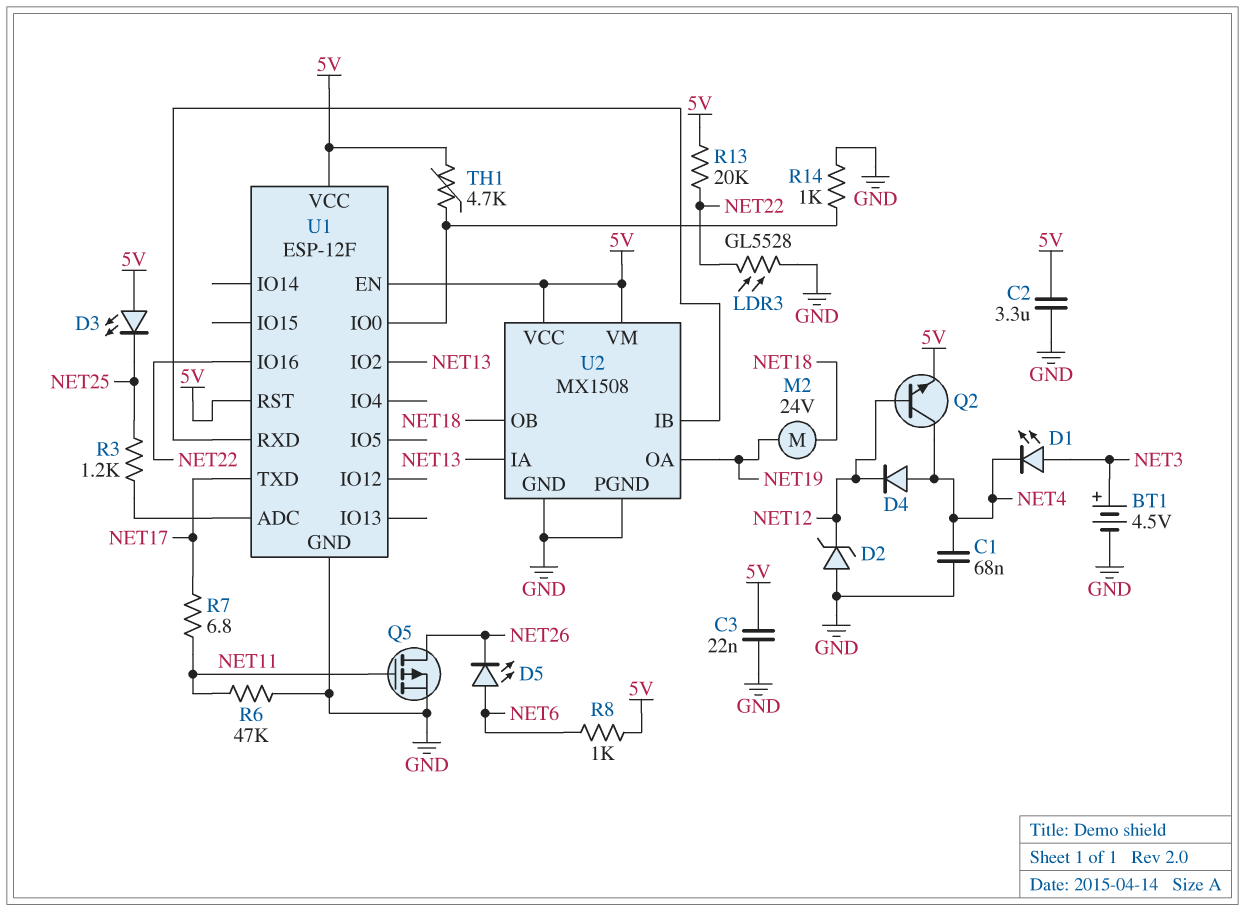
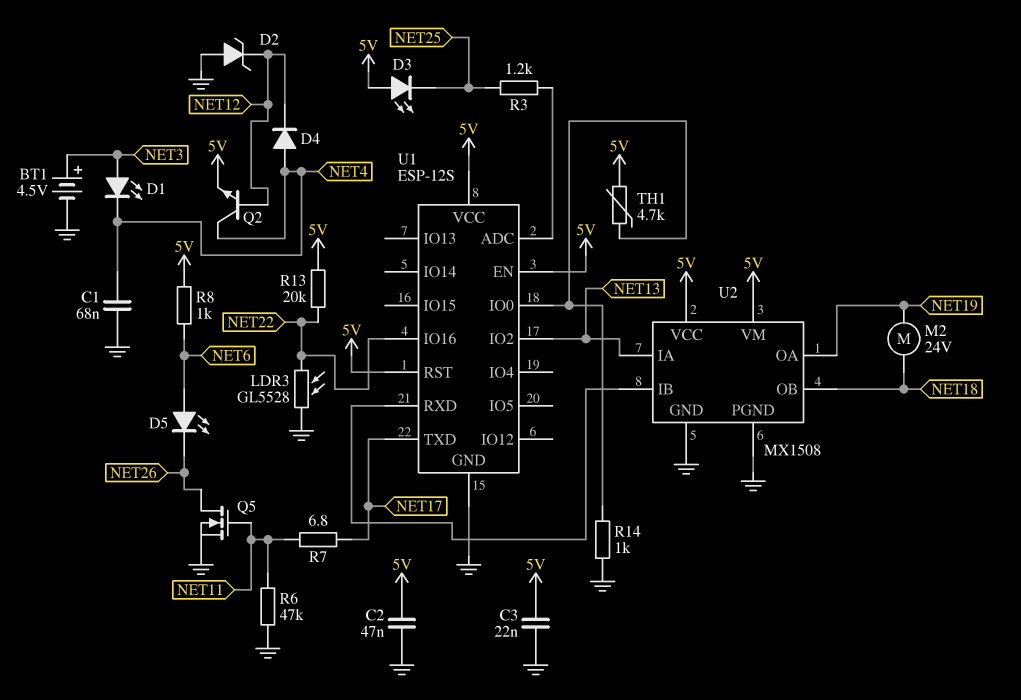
C2: 3.3uF (5V, GND) -> 47nF (5V, GND)
Q5: PMOS (G NET11, D NET26, S GND) -> NMOS (G NET11, D NET26, S GND)
U1: ESP-12F -> ESP-12S

